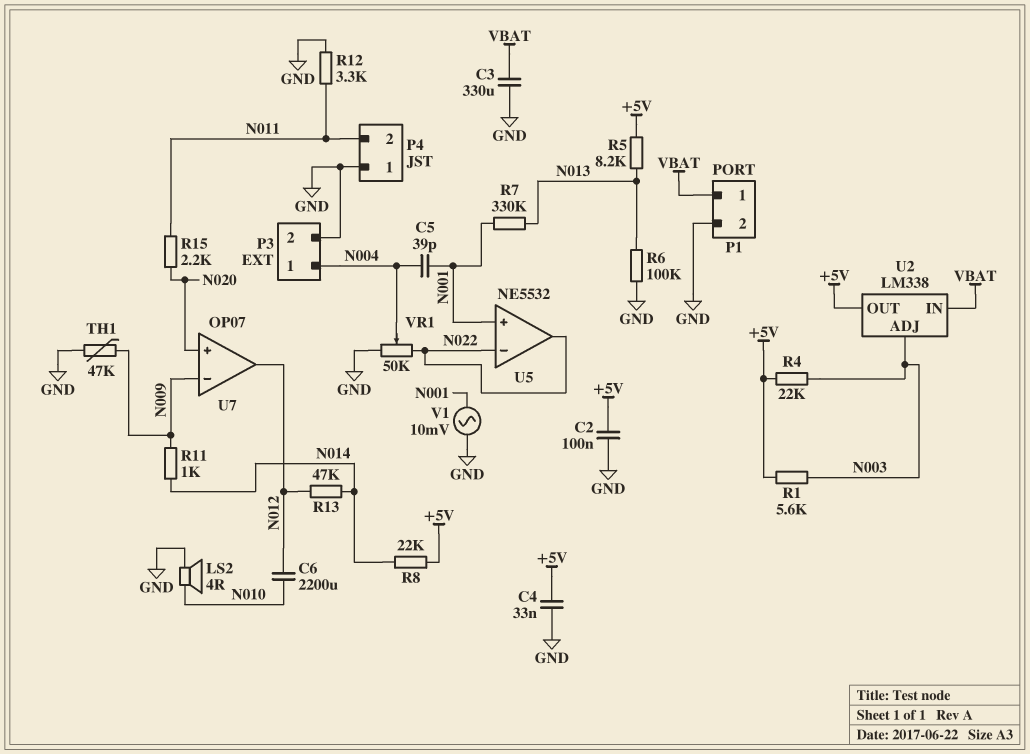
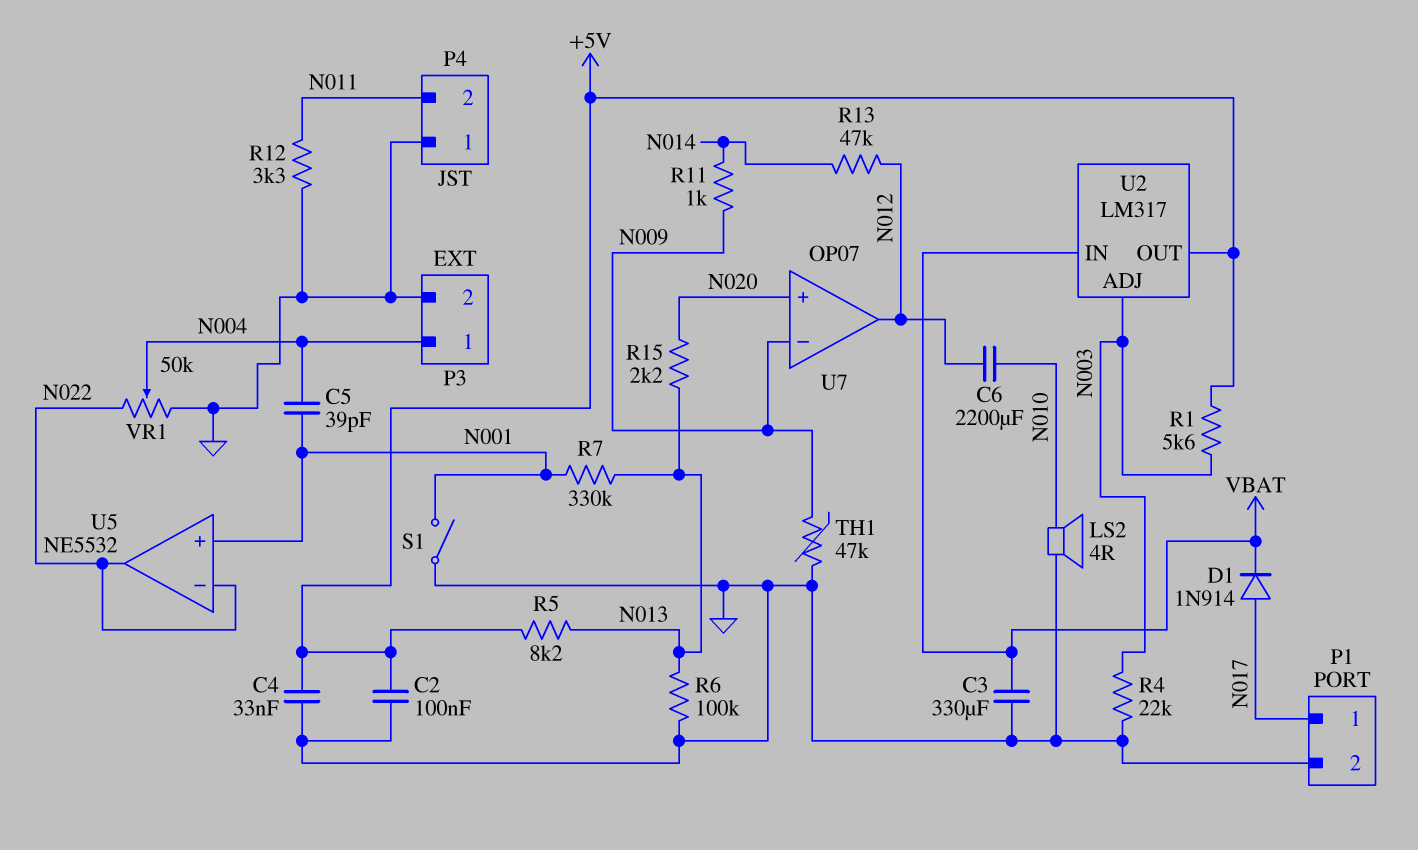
D1: none -> diode 1N914 (A N017, K VBAT)
P1 pin 1: VBAT -> N017
R4: 22k (+5V, N003) -> 22k (GND, N003)
R8: 22k (+5V, N014) -> none
R15: 2.2k (N011, N020) -> 2.2k (N013, N020)
S1: none -> switch (GND, N001)
U2: LM338 -> LM317
V1: AC 10mV (GND, N001) -> none

